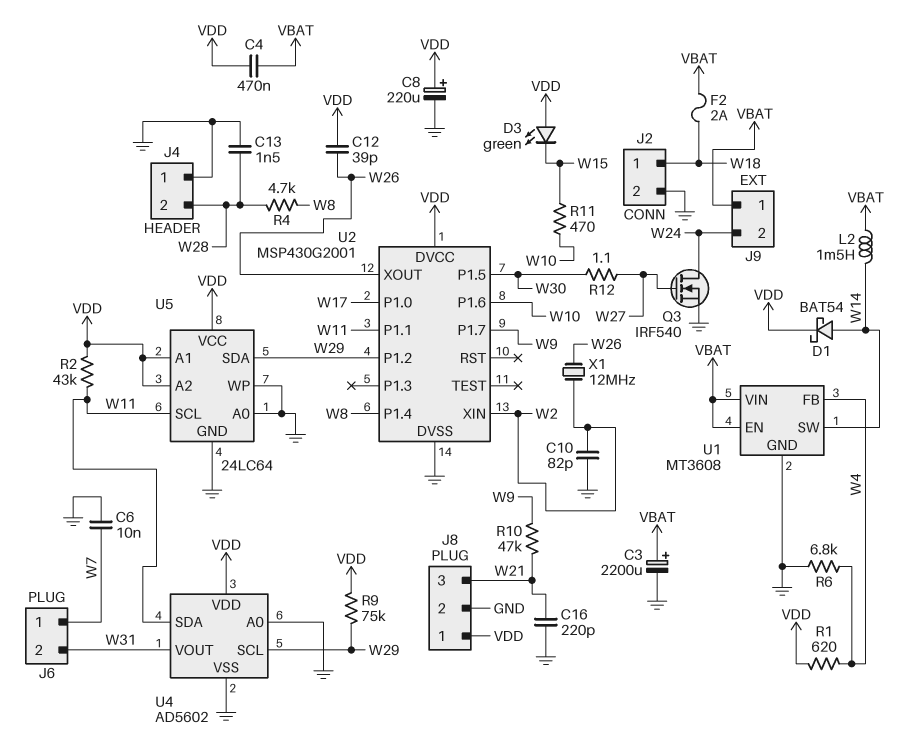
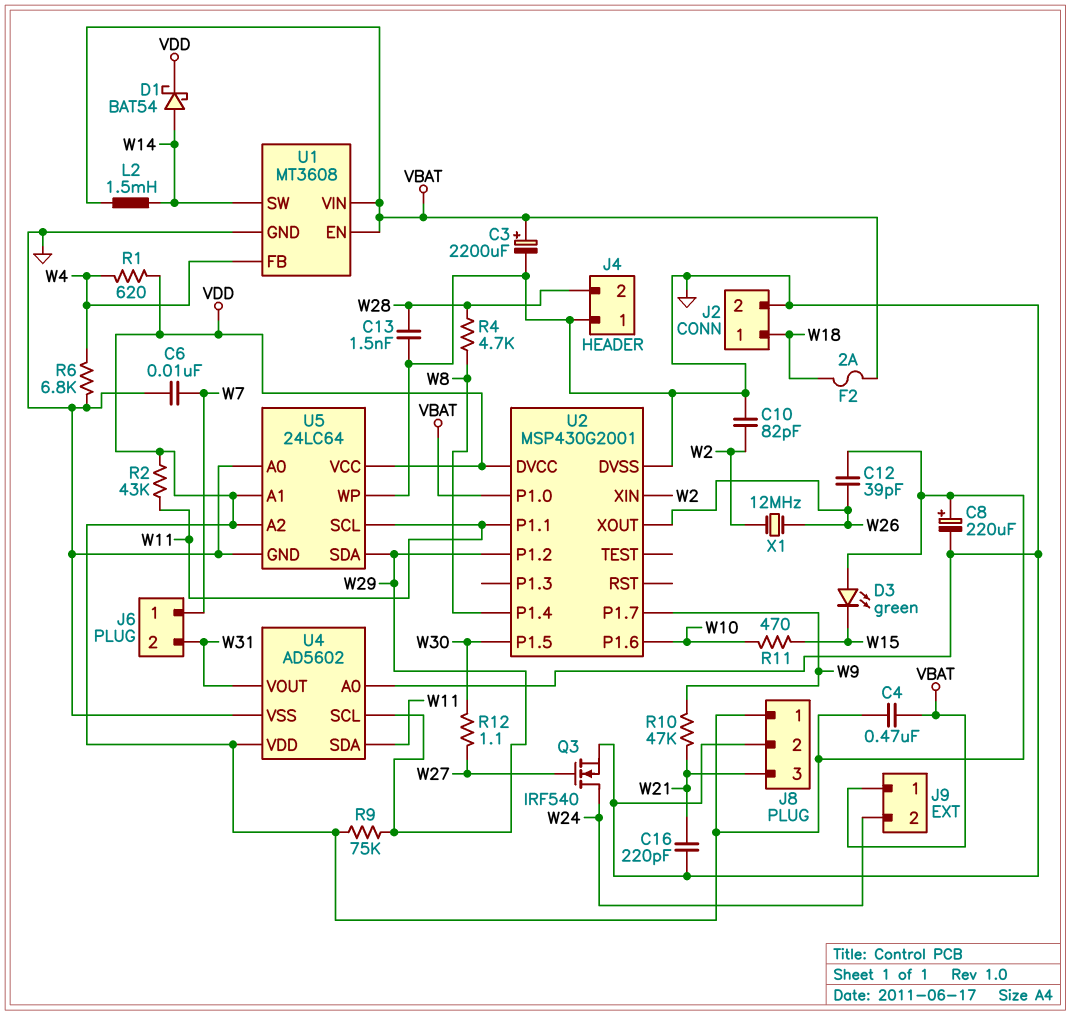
U2 pin P1.0: W17 -> VBAT

